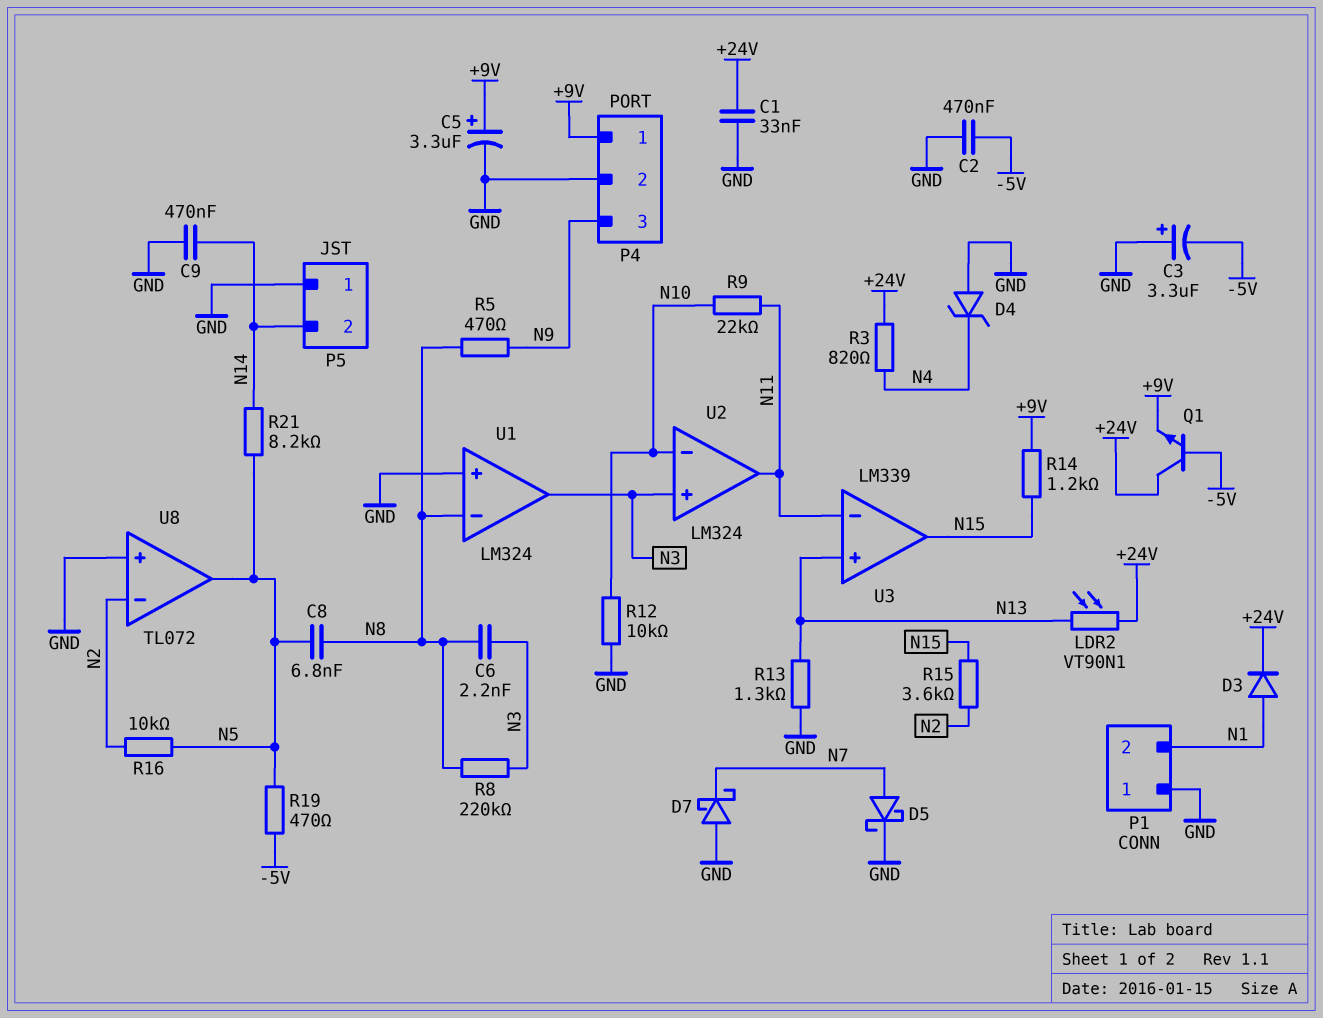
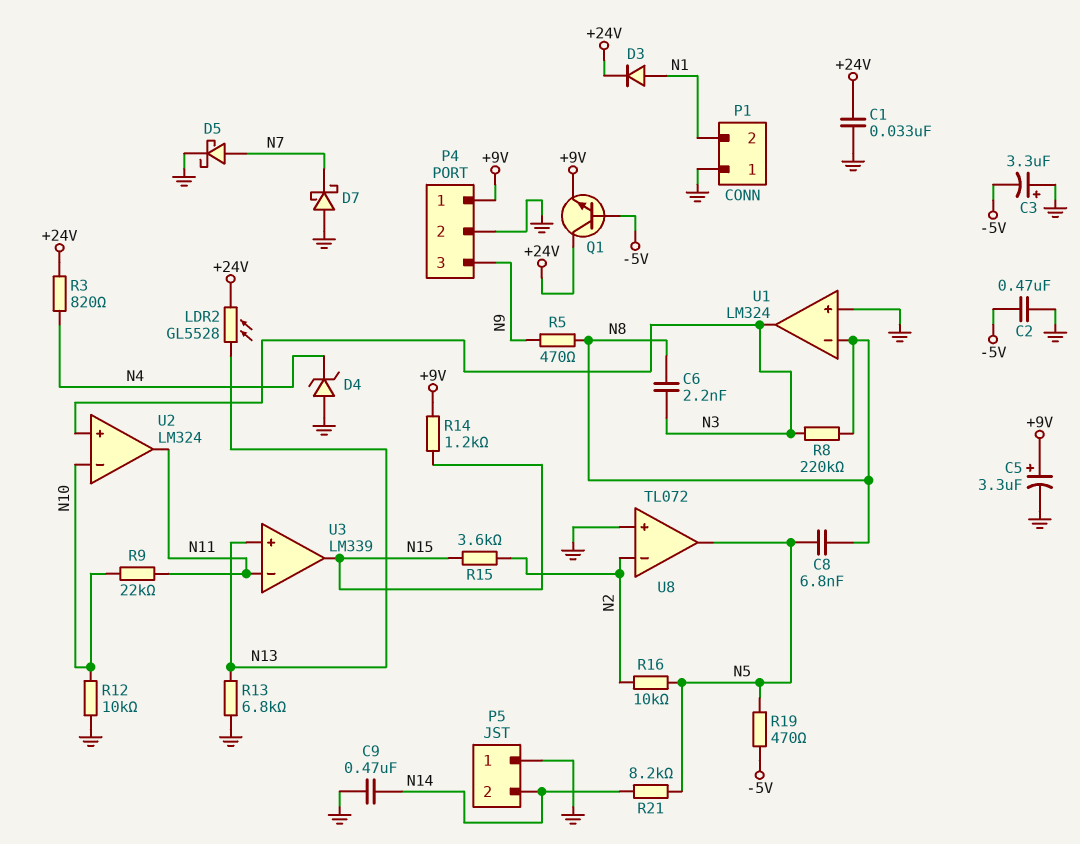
LDR2: VT90N1 (+24V, N13) -> GL5528 (+24V, N13)
R13: 1.3k (GND, N13) -> 6.8k (GND, N13)

